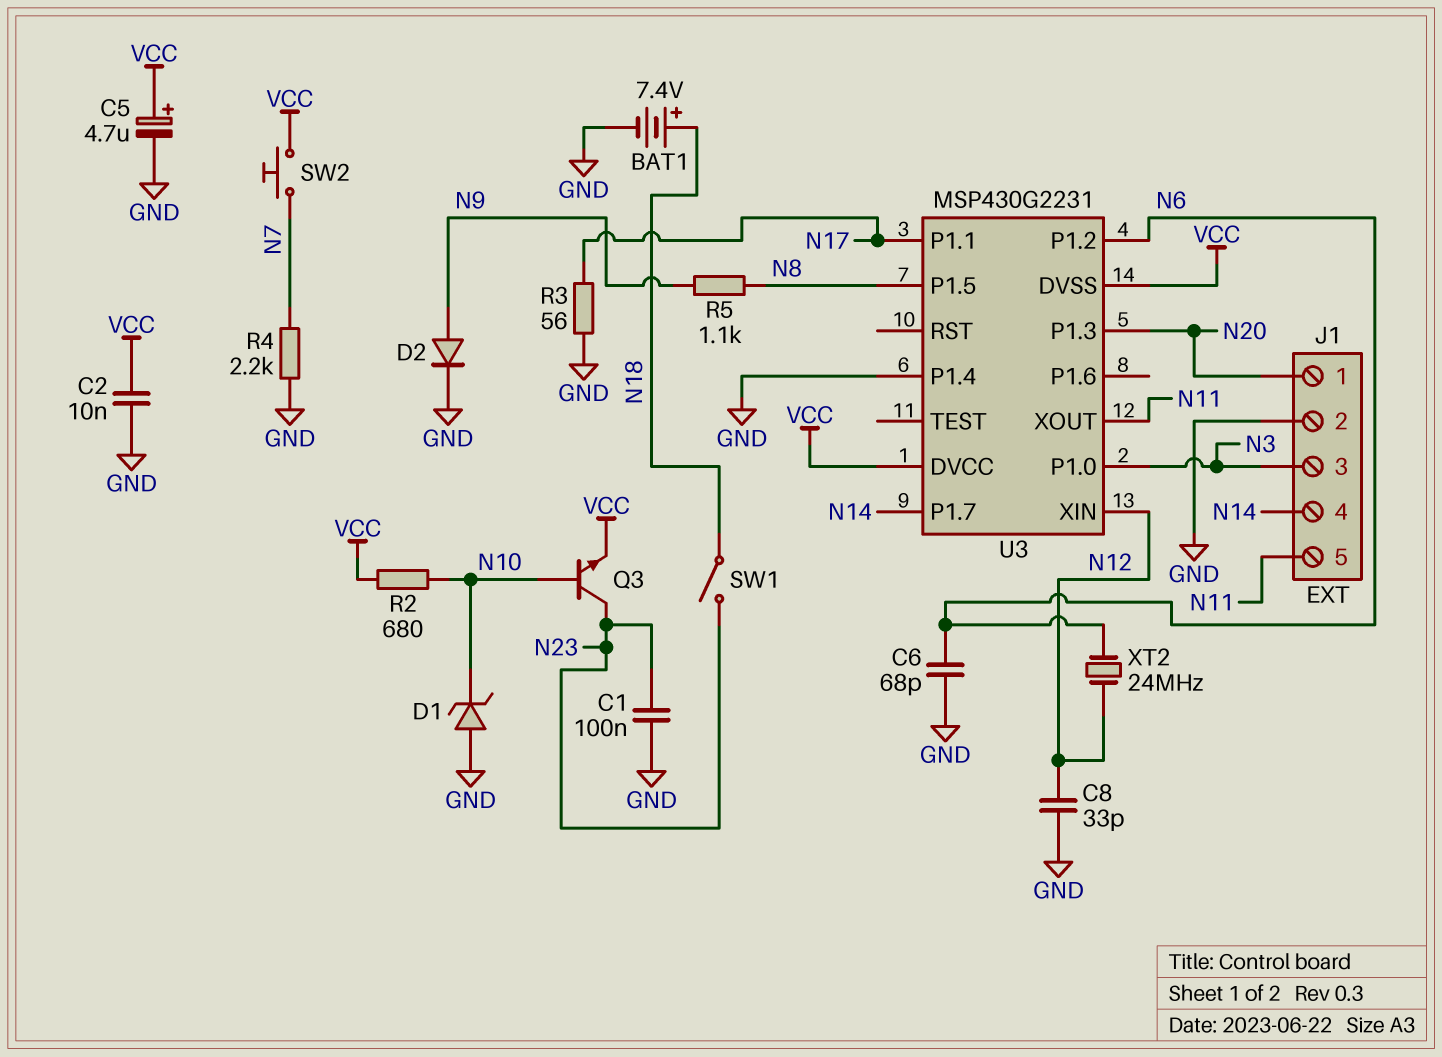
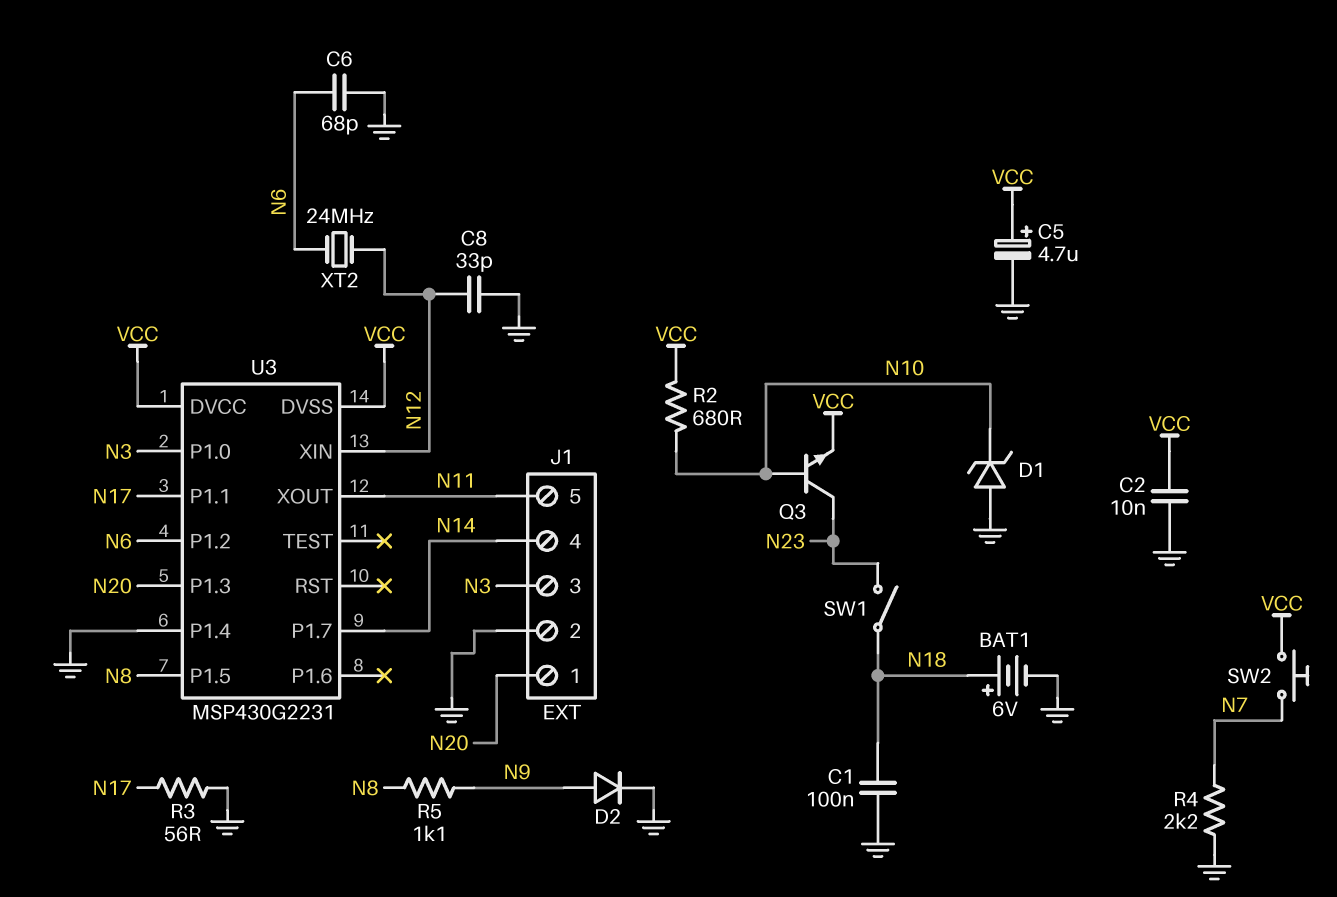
BAT1: 7.4V (plus N18, minus GND) -> 6V (plus N18, minus GND)
C1: 100nF (GND, N23) -> 100nF (GND, N18)

